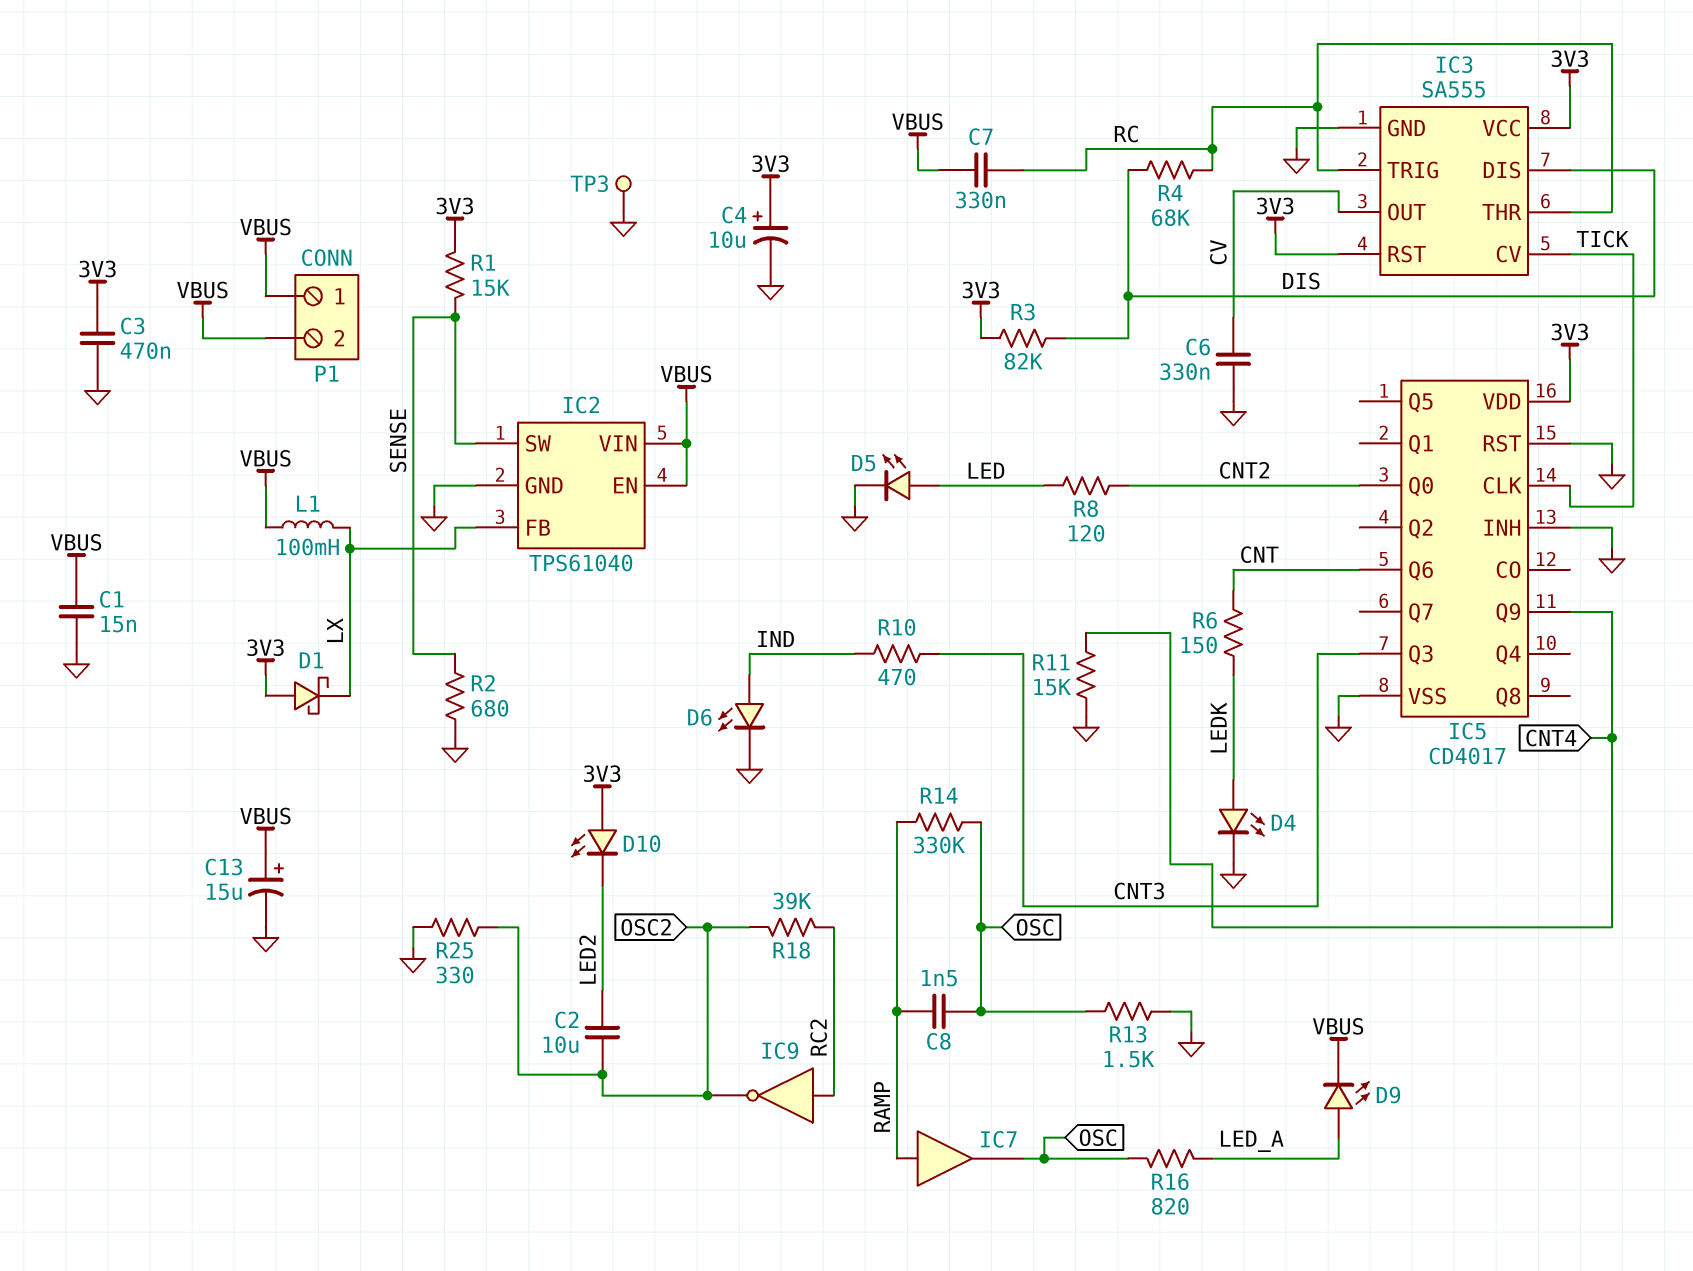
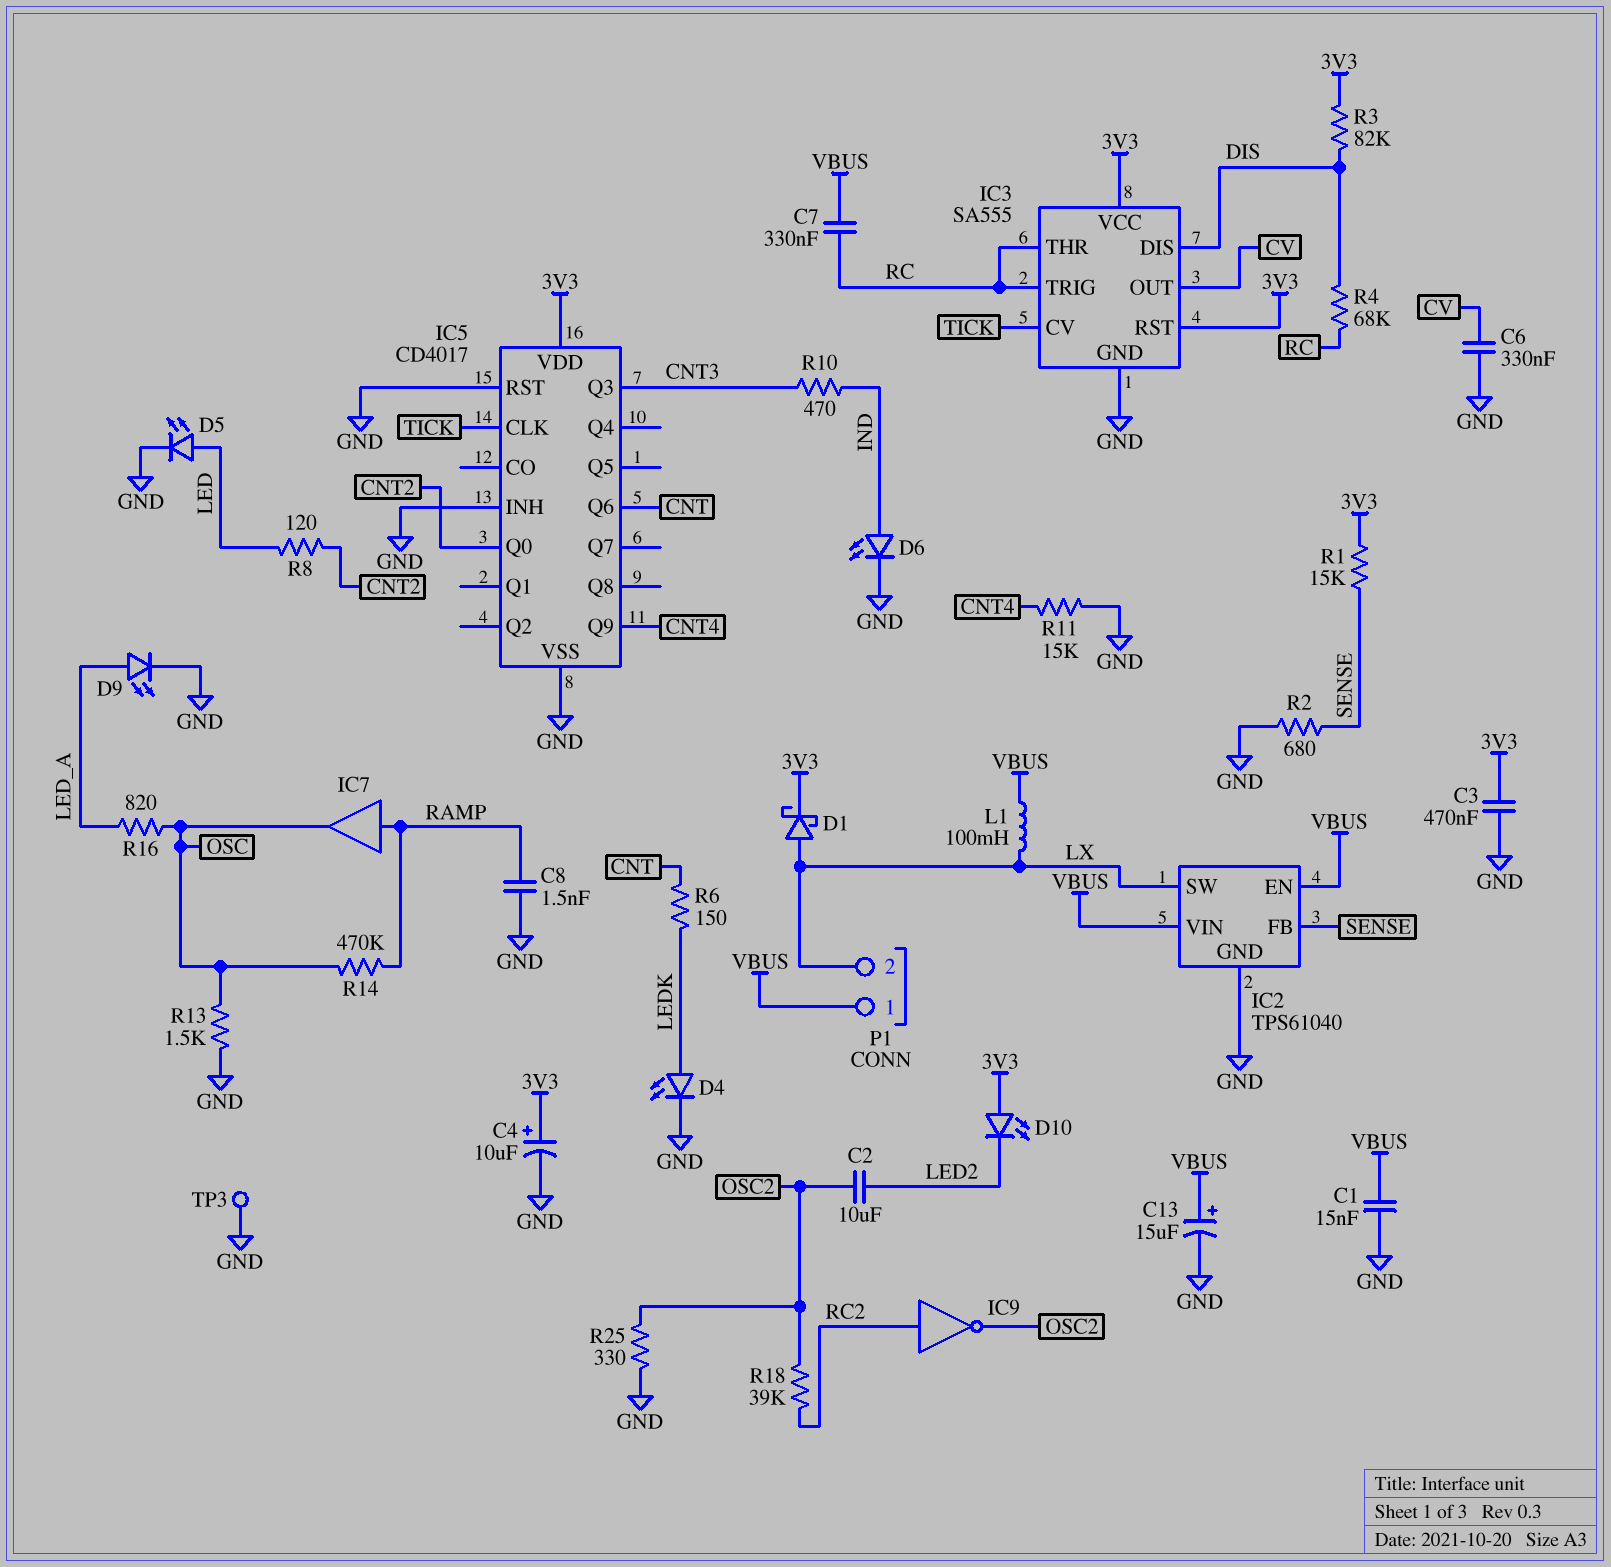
C8: 1.5nF (OSC, RAMP) -> 1.5nF (GND, RAMP)
D1: schottky (A 3V3, K LX) -> schottky (A LX, K 3V3)
D9: LED (A LED_A, K VBUS) -> LED (A LED_A, K GND)
IC2 pin FB: LX -> SENSE
IC2 pin SW: SENSE -> LX
P1 pin 2: VBUS -> LX
R14: 330k (OSC, RAMP) -> 470k (OSC, RAMP)

